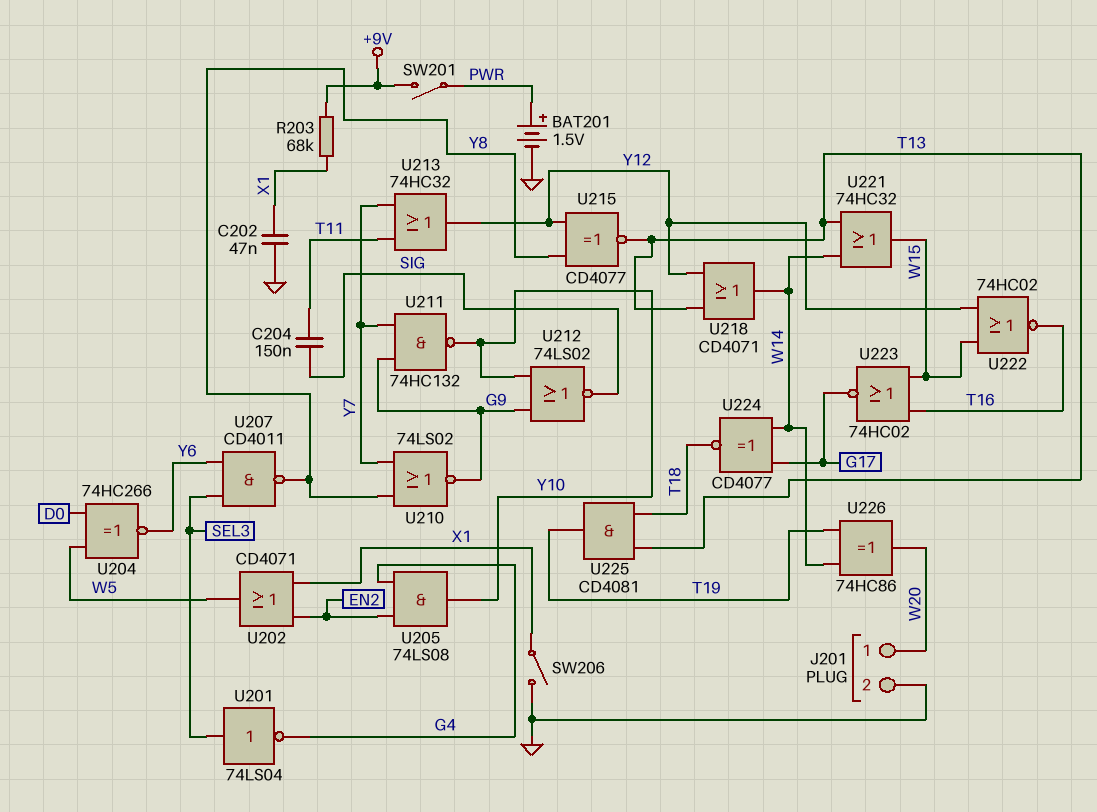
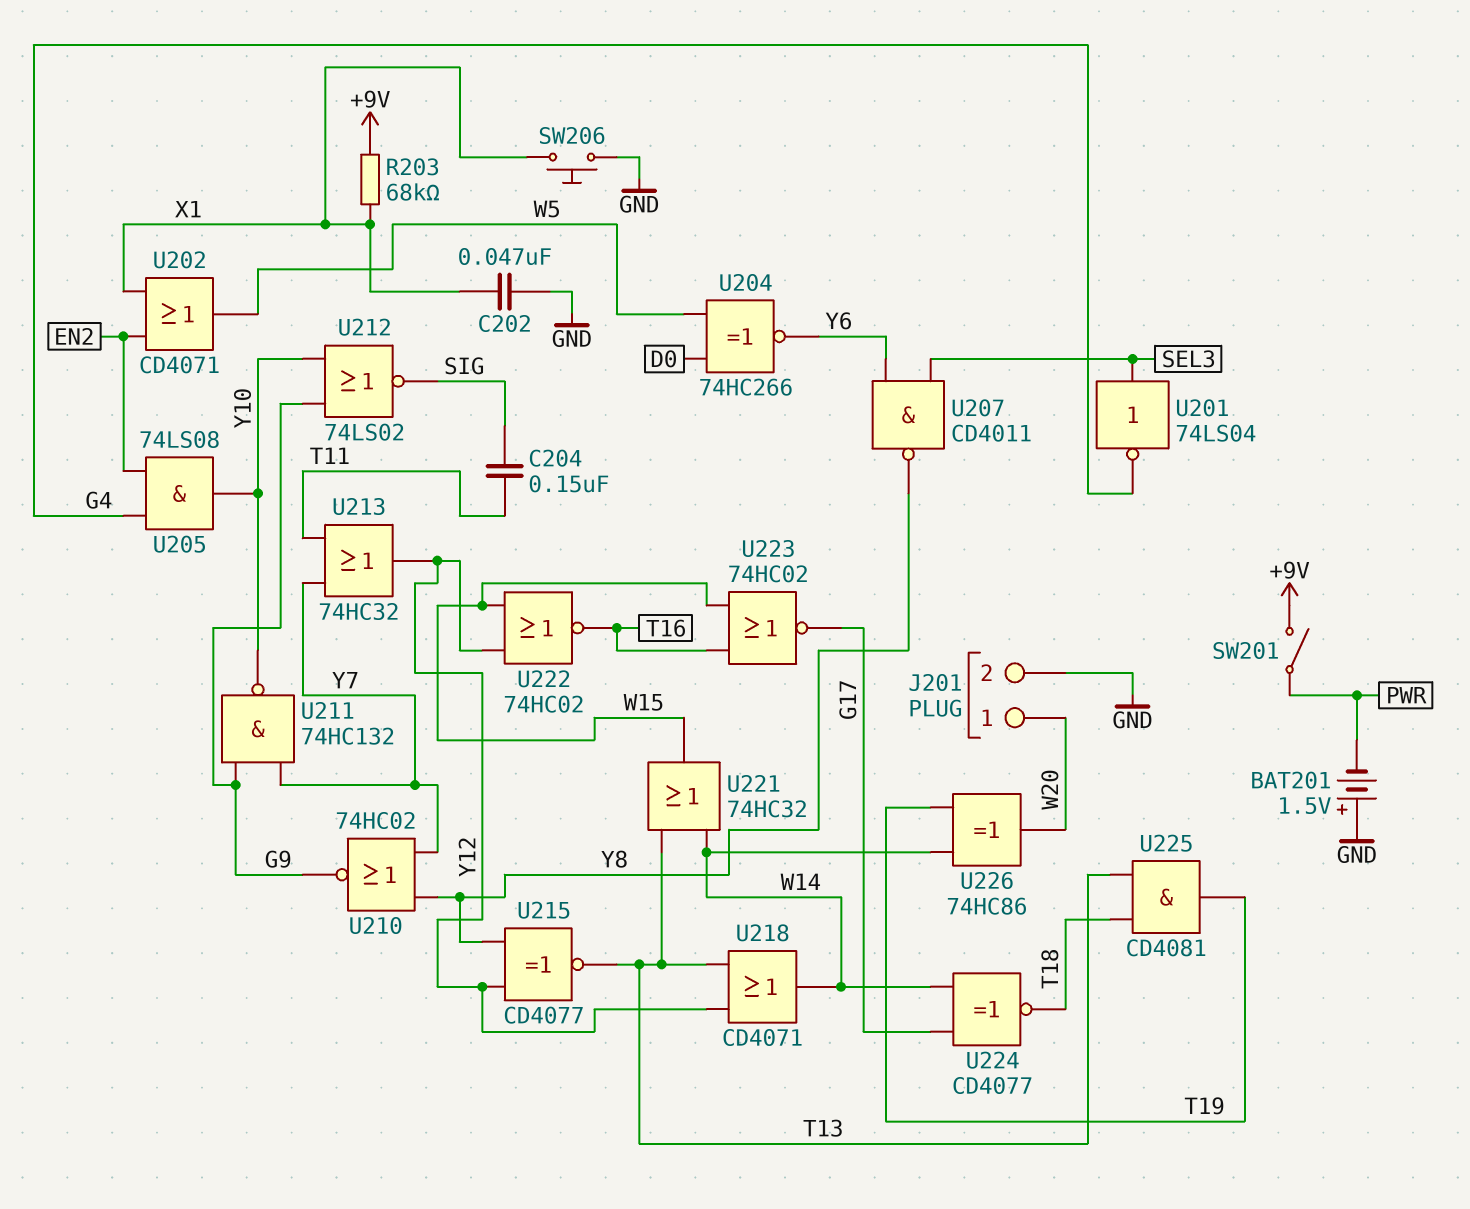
BAT201: 1.5V (plus PWR, minus GND) -> 1.5V (plus GND, minus PWR)
SW206: switch (GND, X1) -> button (GND, X1)
U210: NOR 74LS02 (in Y7, in Y8, out G9) -> NOR 74HC02 (in Y7, in Y8, out G9)

